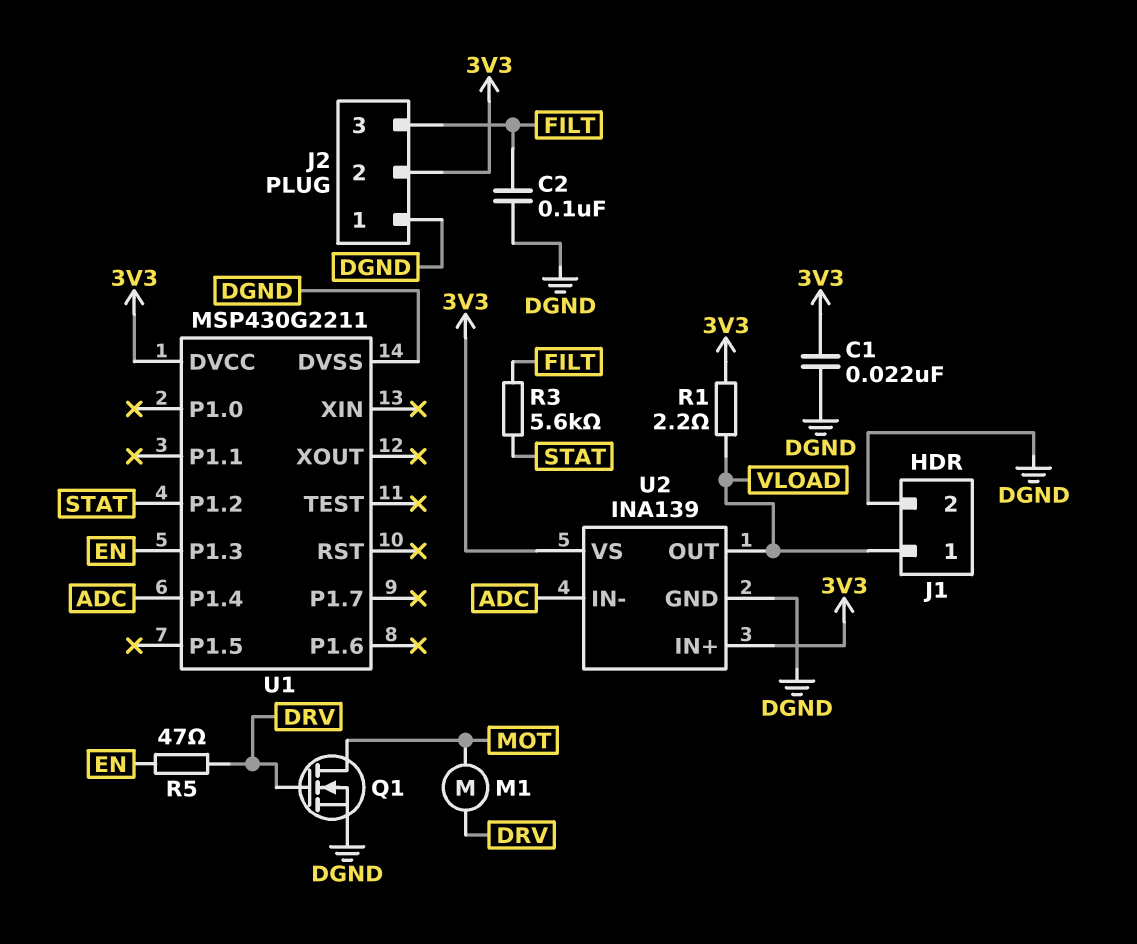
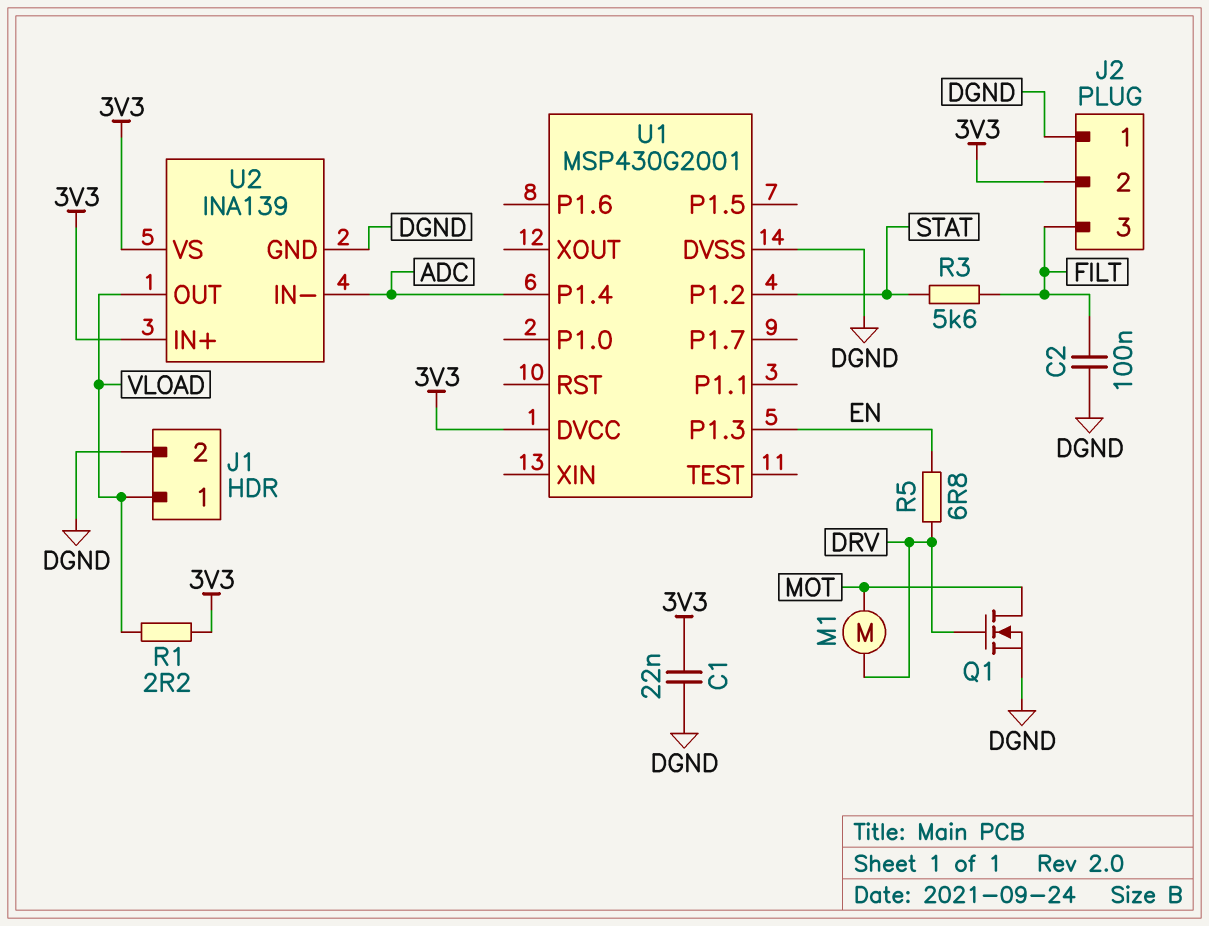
R5: 47 (DRV, EN) -> 6.8 (DRV, EN)
U1: MSP430G2211 -> MSP430G2001

